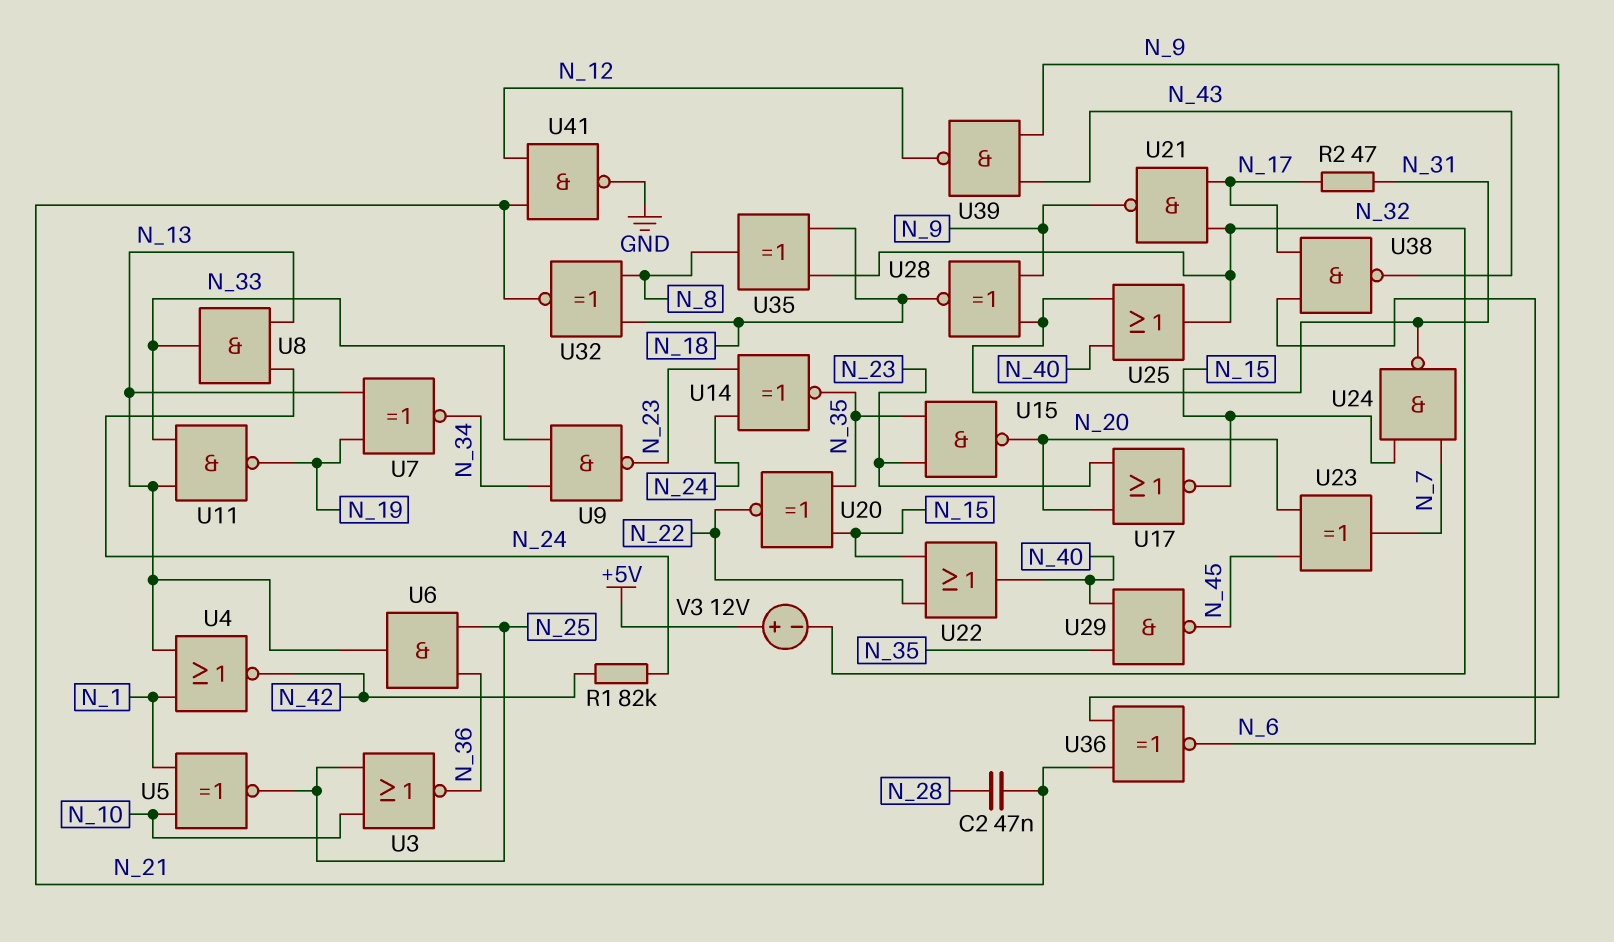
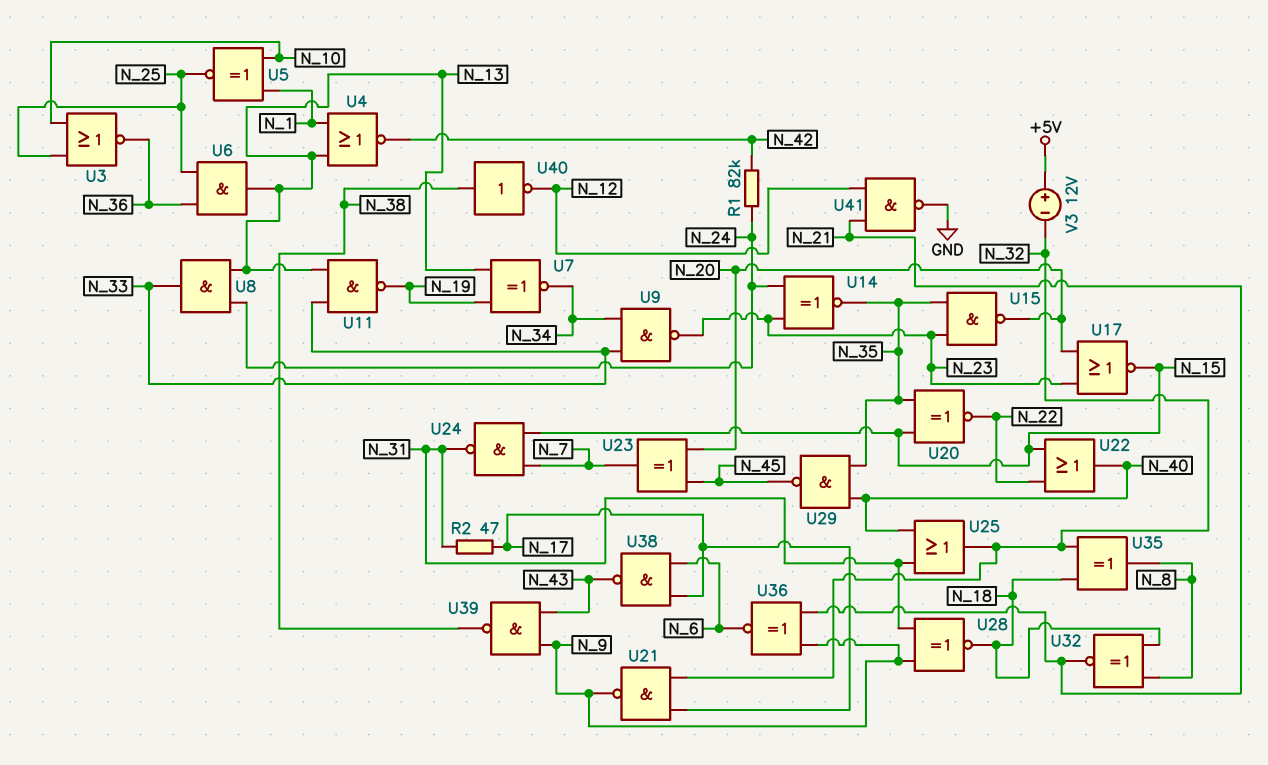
C2: 47nF (N_21, N_28) -> none
U39: NAND (in N_9, in N_43, out N_12) -> NAND (in N_9, in N_43, out N_38)
U40: none -> NOT (in N_38, out N_12)

